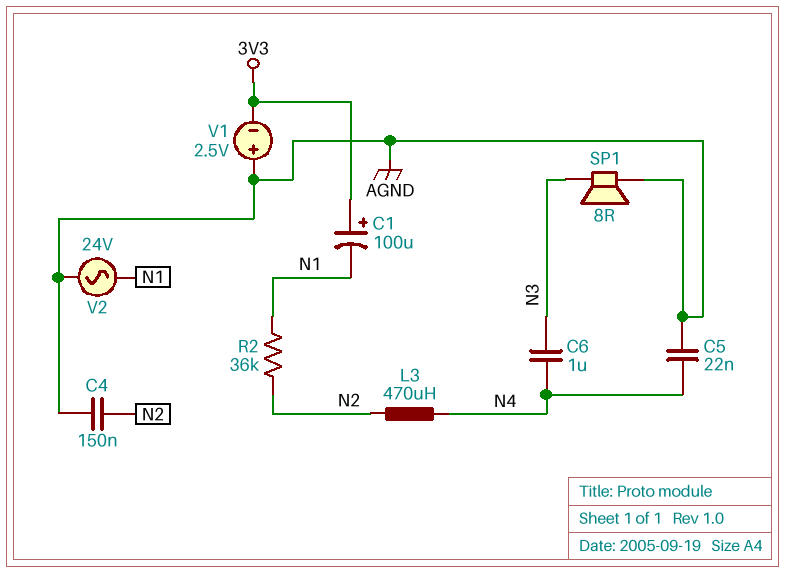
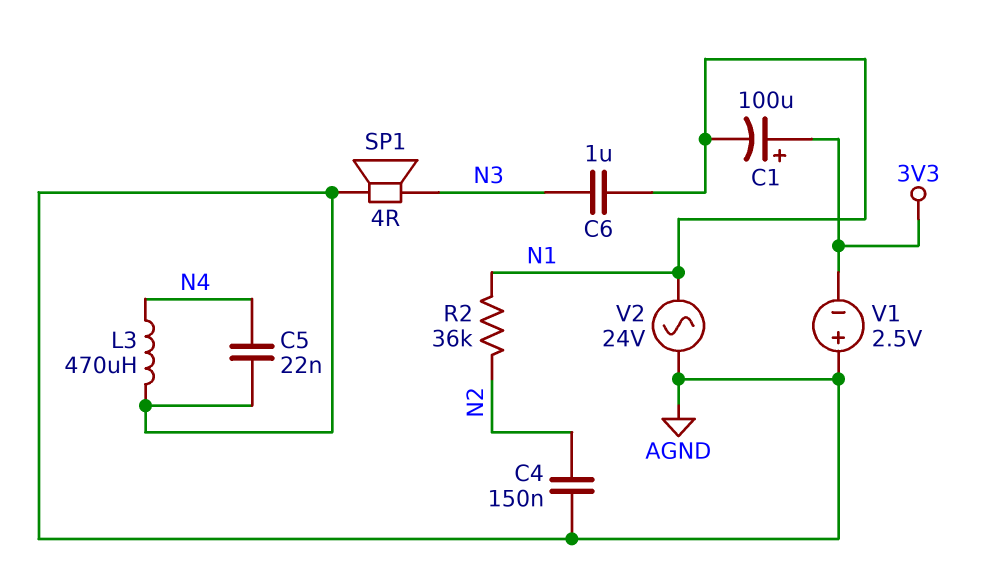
C6: 1uF (N3, N4) -> 1uF (N1, N3)
L3: 470uH (N2, N4) -> 470uH (AGND, N4)
SP1: speaker 8R (AGND, N3) -> speaker 4R (AGND, N3)

